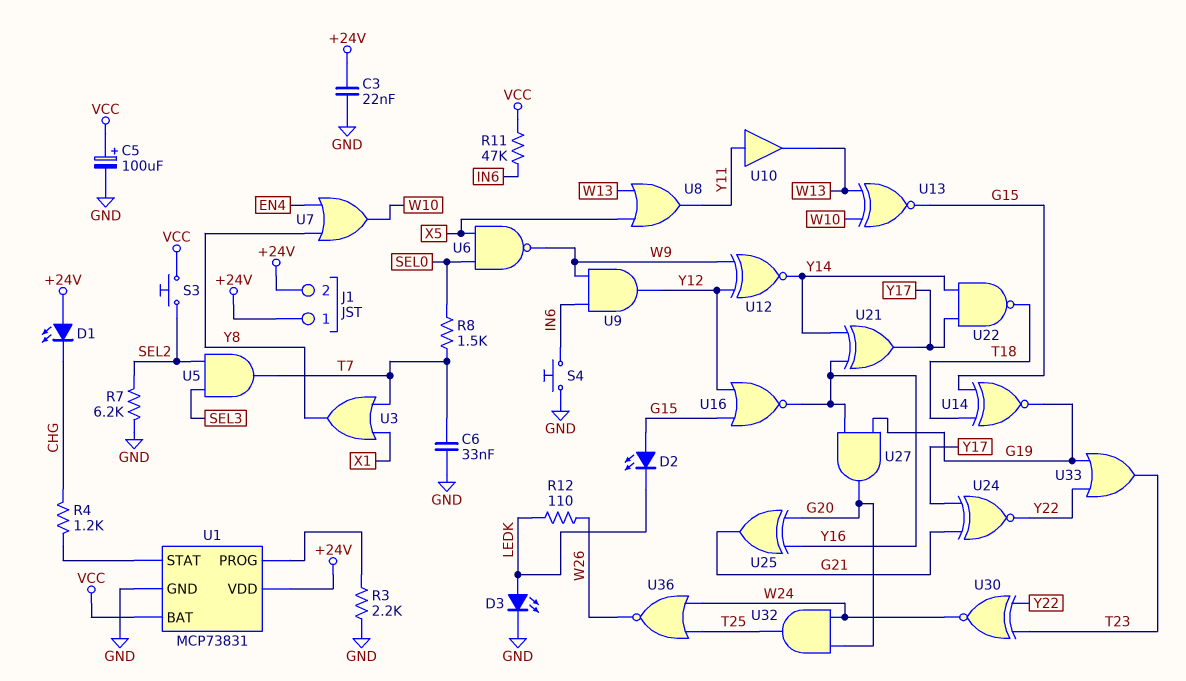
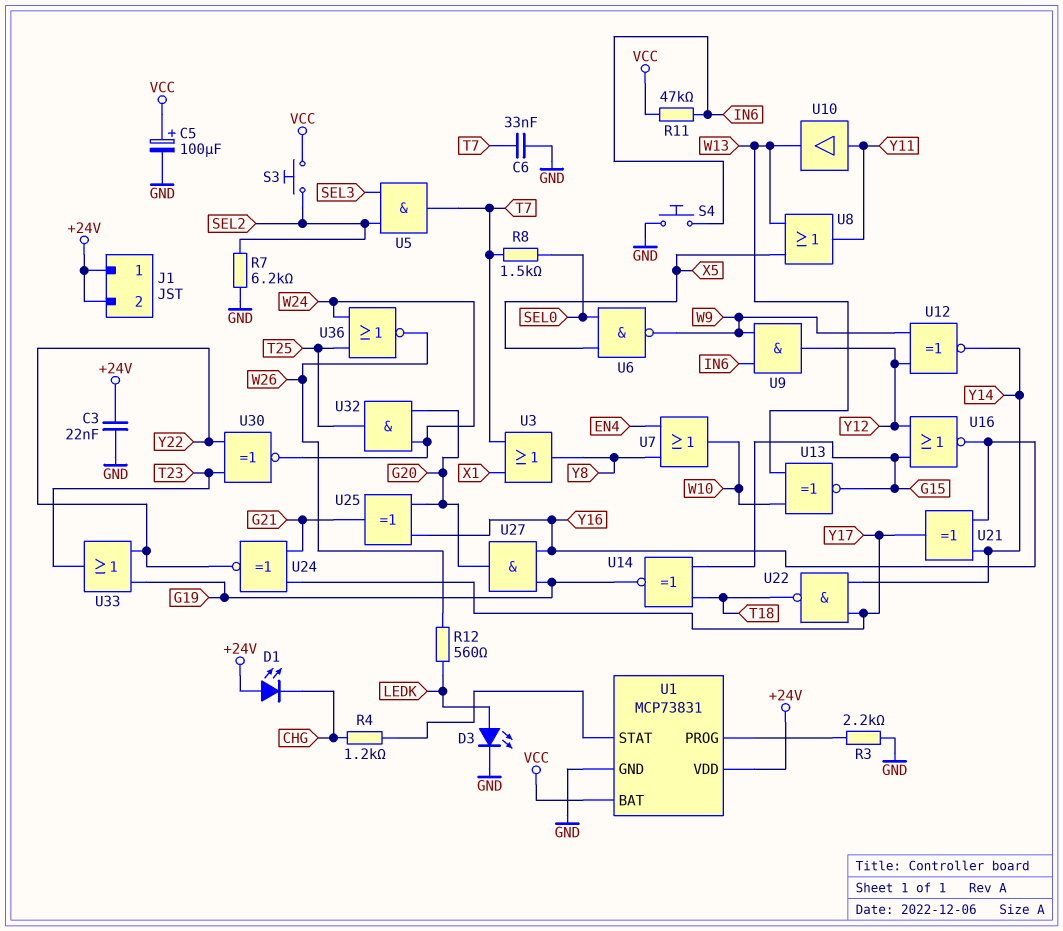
D2: LED (A G15, K LEDK) -> none
R12: 110 (LEDK, W26) -> 560 (LEDK, W26)

